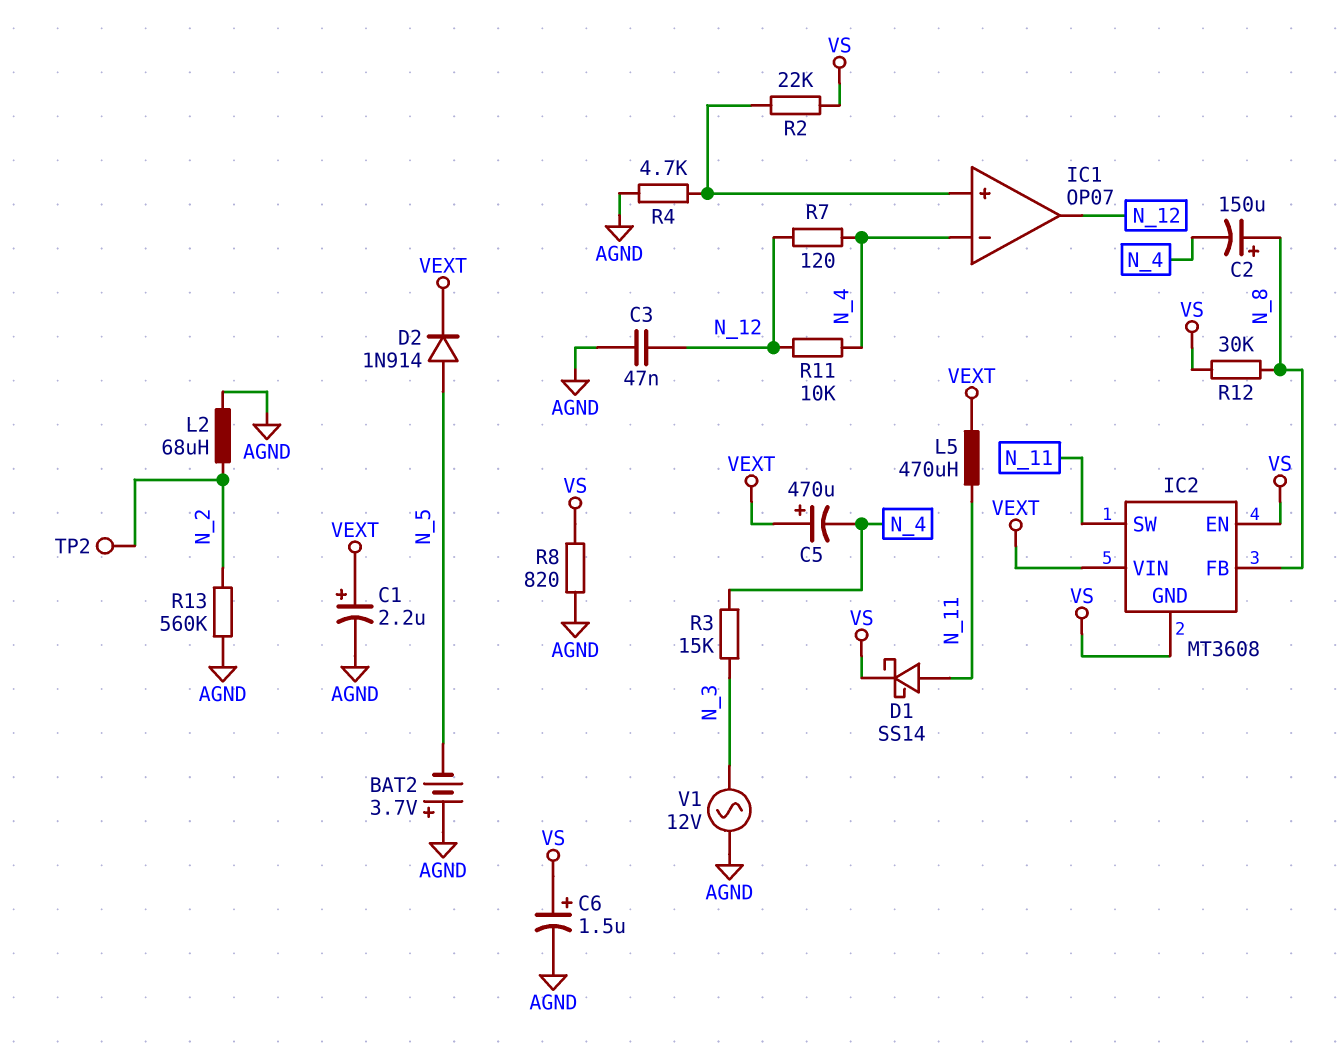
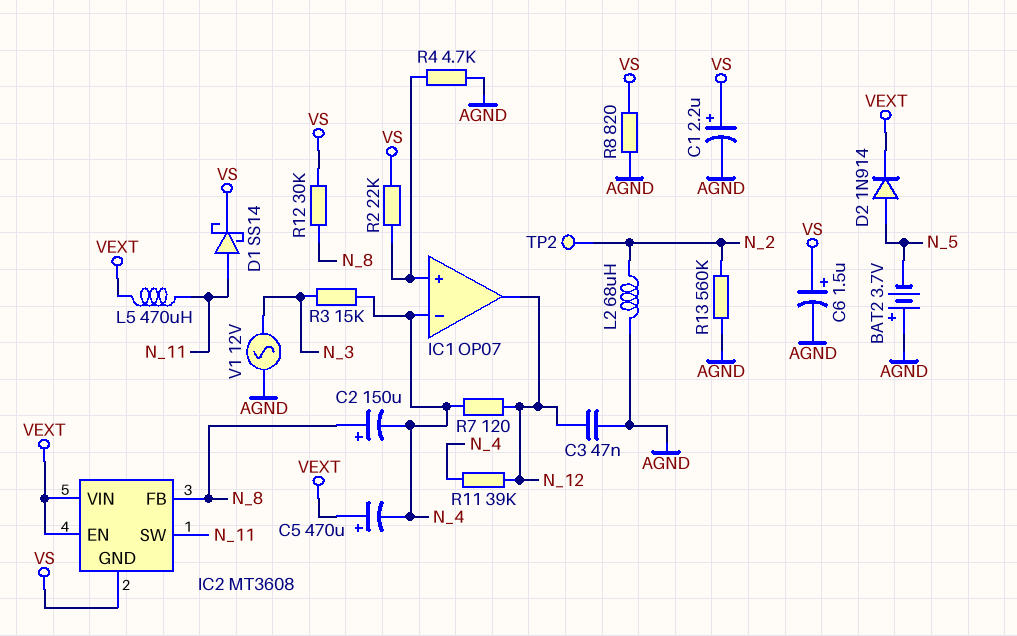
C1: 2.2uF (plus VEXT, minus AGND) -> 2.2uF (plus VS, minus AGND)
IC2 pin EN: VS -> VEXT
R11: 10k (N_4, N_12) -> 39k (N_4, N_12)

